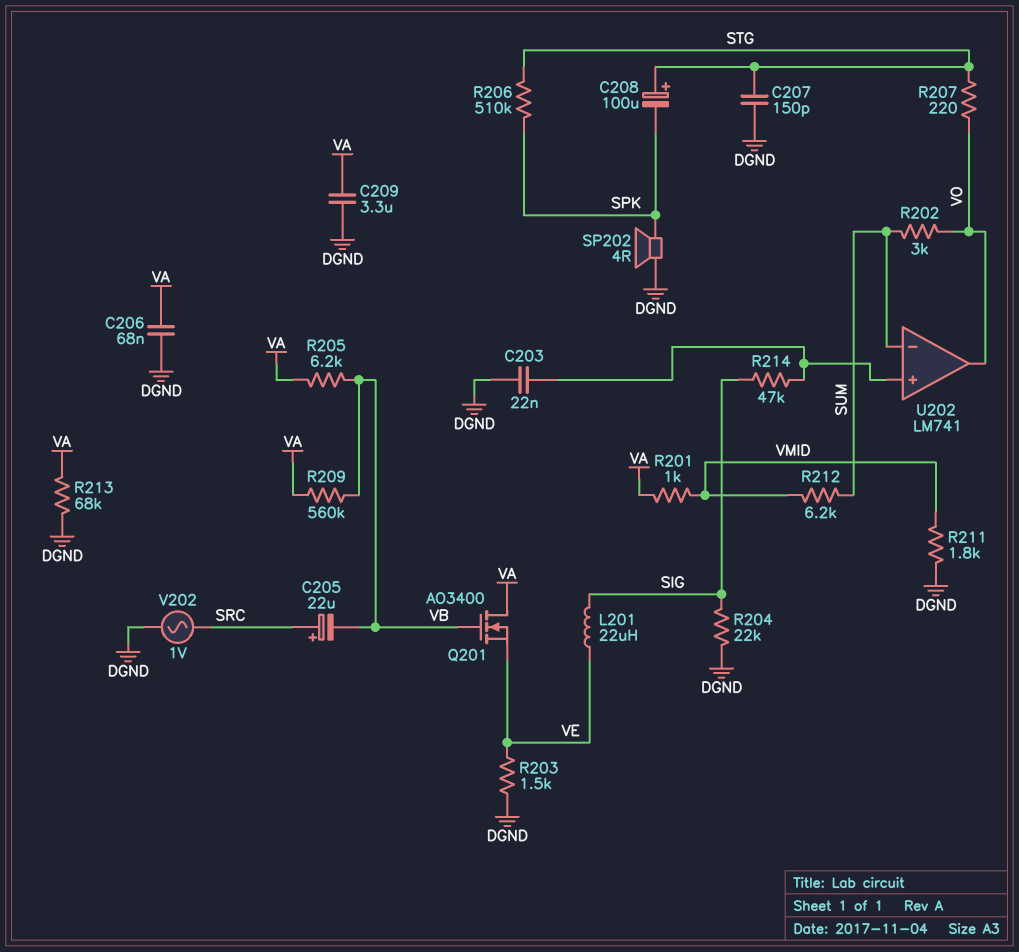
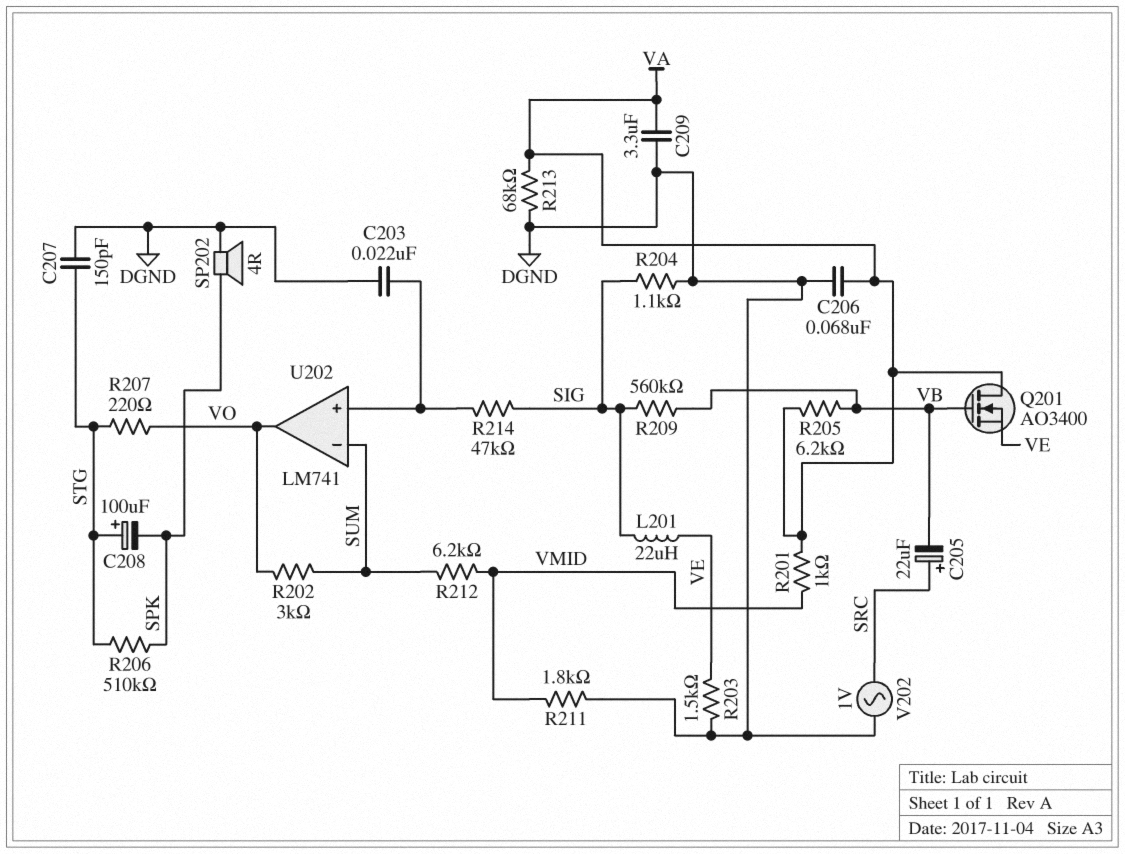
R204: 22k (DGND, SIG) -> 1.1k (DGND, SIG)
R209: 560k (VA, VB) -> 560k (SIG, VB)

